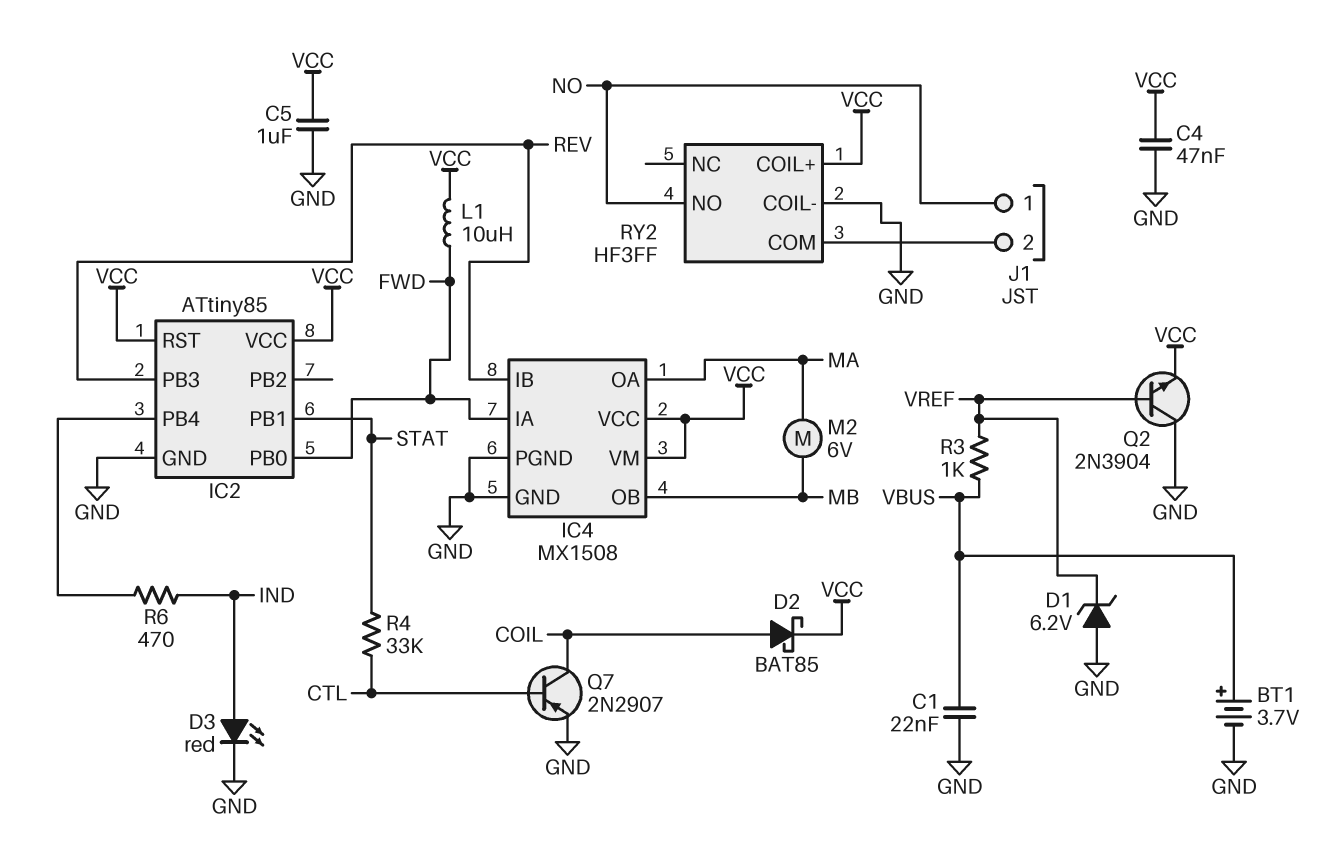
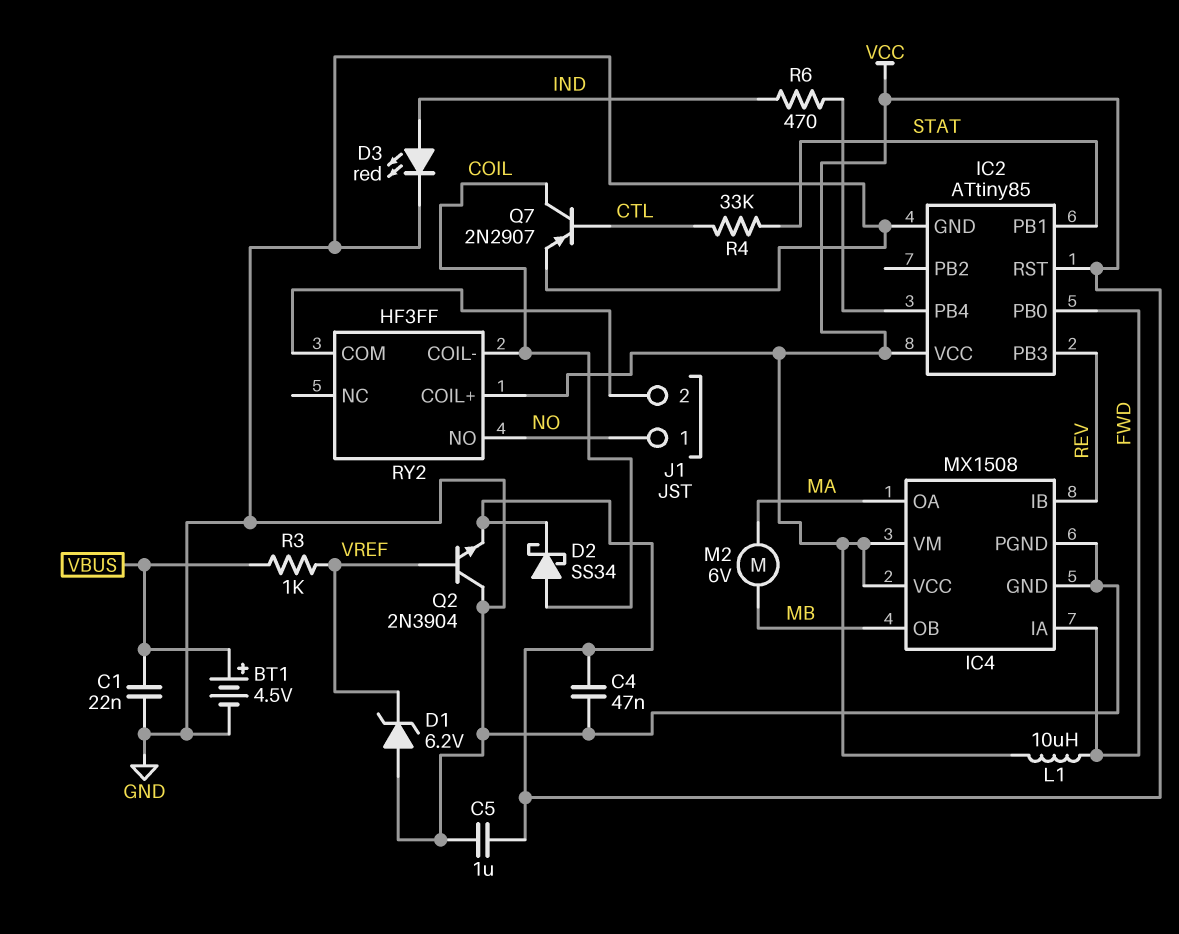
BT1: 3.7V (plus VBUS, minus GND) -> 4.5V (plus VBUS, minus GND)
D2: schottky BAT85 (A COIL, K VCC) -> schottky SS34 (A COIL, K VCC)
RY2 pin COIL-: GND -> COIL

